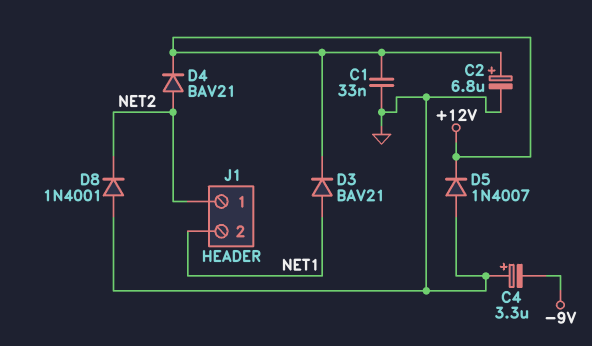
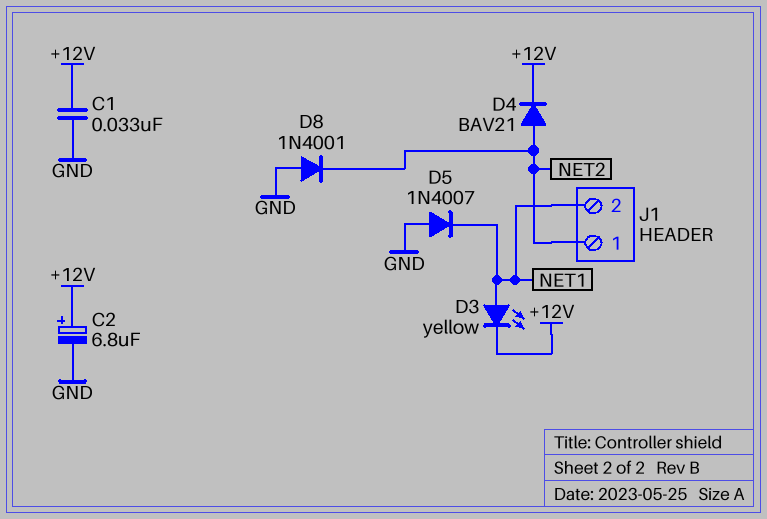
C4: 3.3uF (plus GND, minus -9V) -> none
D3: diode BAV21 (A NET1, K +12V) -> LED yellow (A NET1, K +12V)
D5: diode 1N4007 (A GND, K +12V) -> diode 1N4007 (A GND, K NET1)

